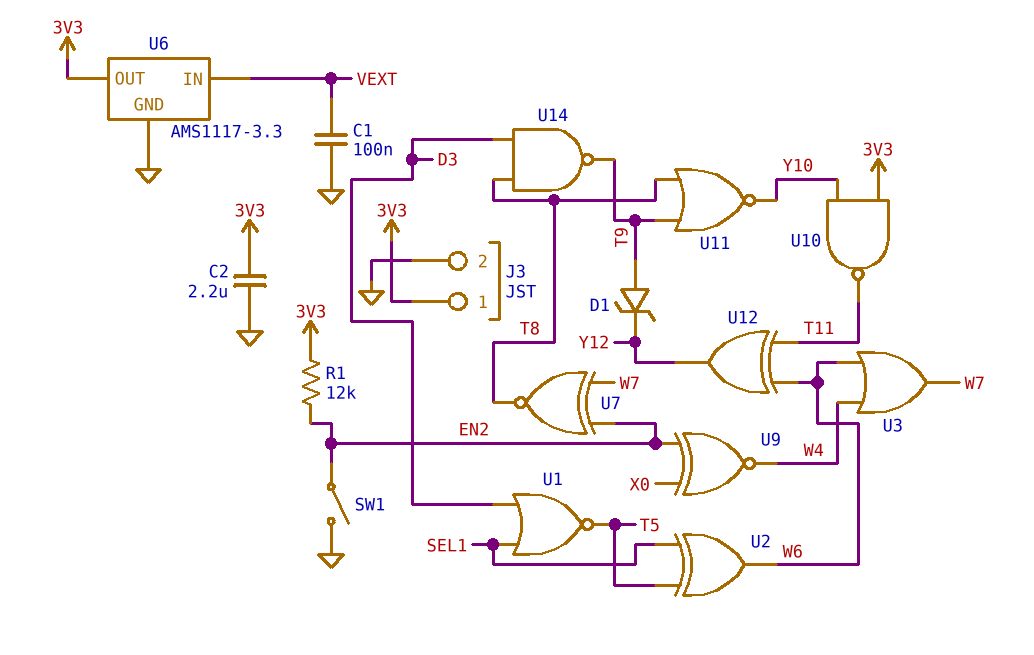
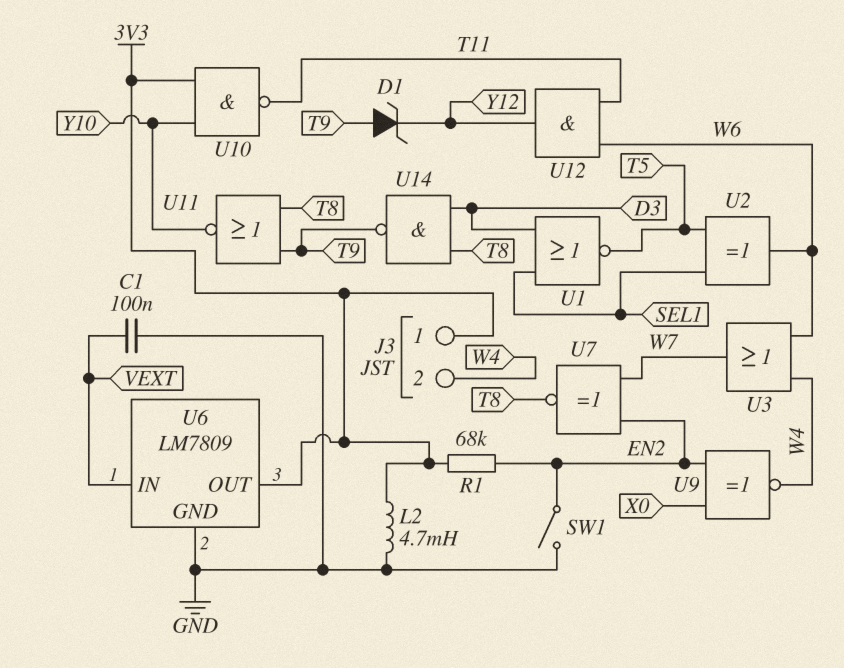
C2: 2.2uF (3V3, GND) -> none
J3 pin 2: GND -> W4
L2: none -> 4.7mH (3V3, GND)
R1: 12k (3V3, EN2) -> 68k (3V3, EN2)
U6: AMS1117-3.3 -> LM7809
U12: XOR (in T11, in W6, out Y12) -> AND (in T11, in W6, out Y12)

